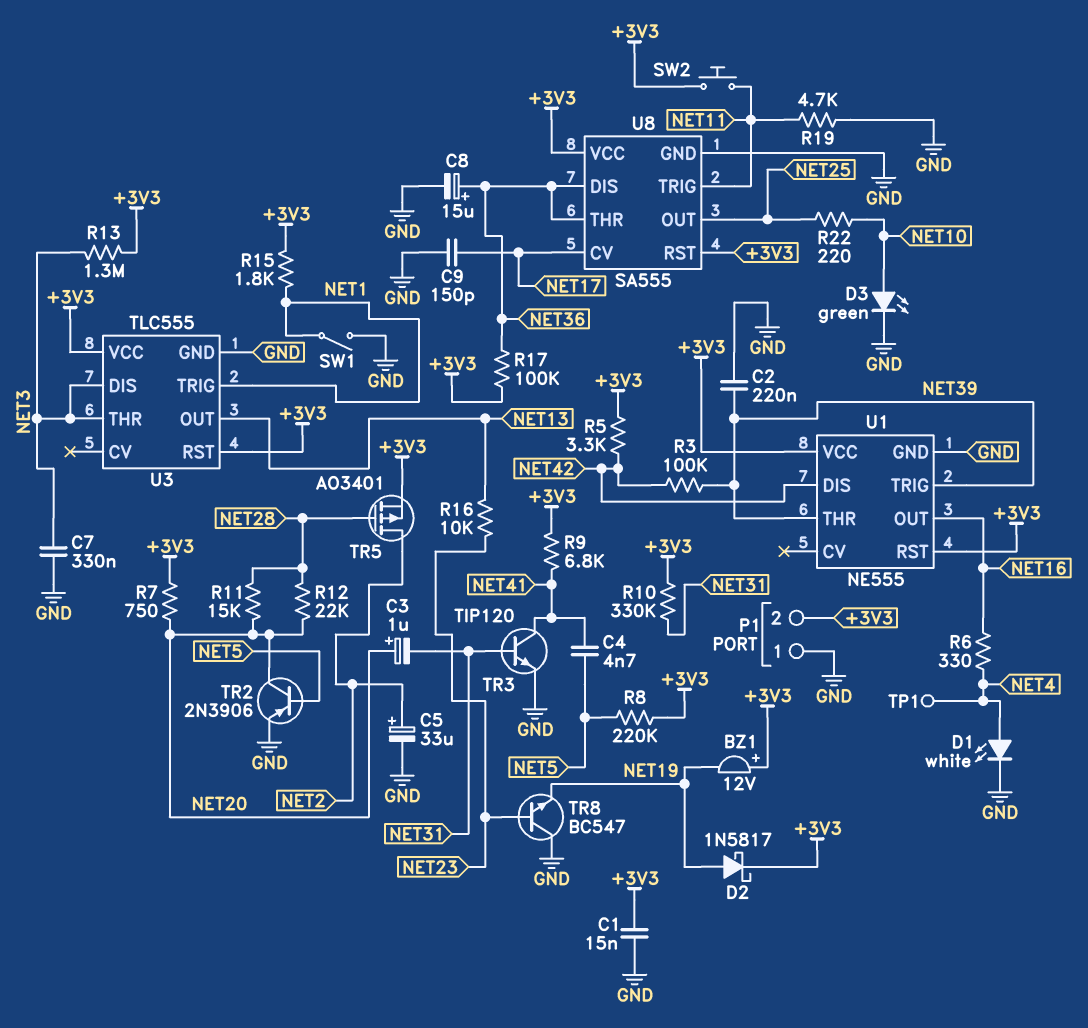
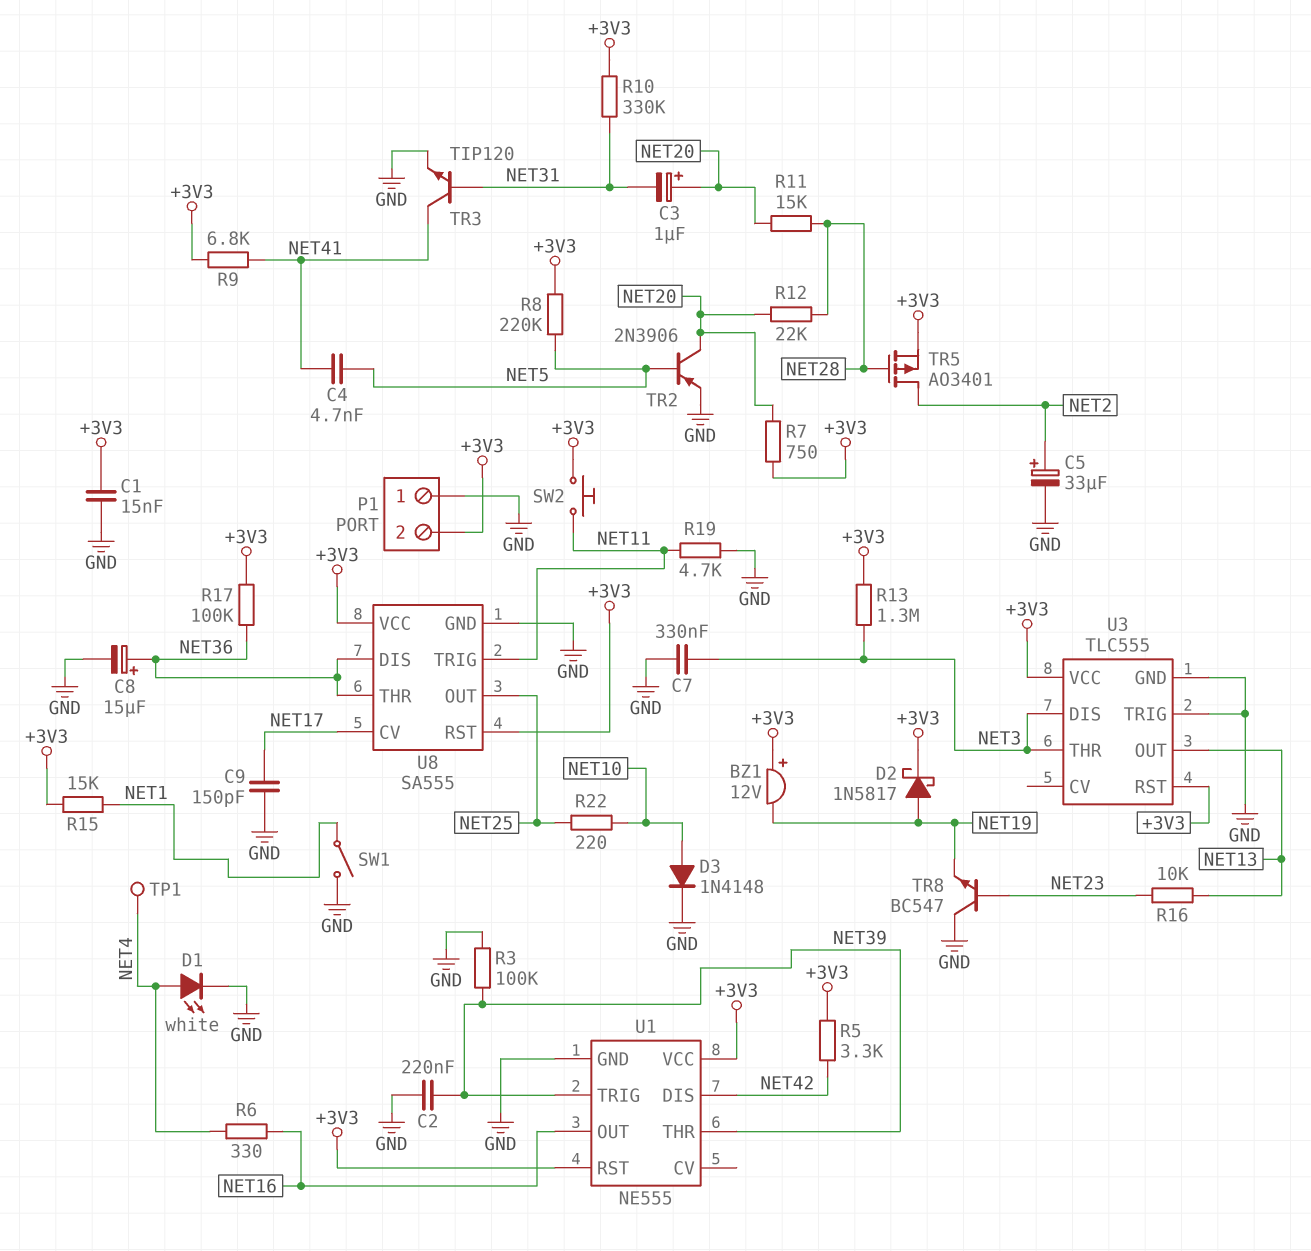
D3: LED green (A NET10, K GND) -> diode 1N4148 (A NET10, K GND)
R3: 100k (NET39, NET42) -> 100k (GND, NET39)
R15: 1.8k (+3V3, NET1) -> 15k (+3V3, NET1)
U3 pin TRIG: NET1 -> GND

